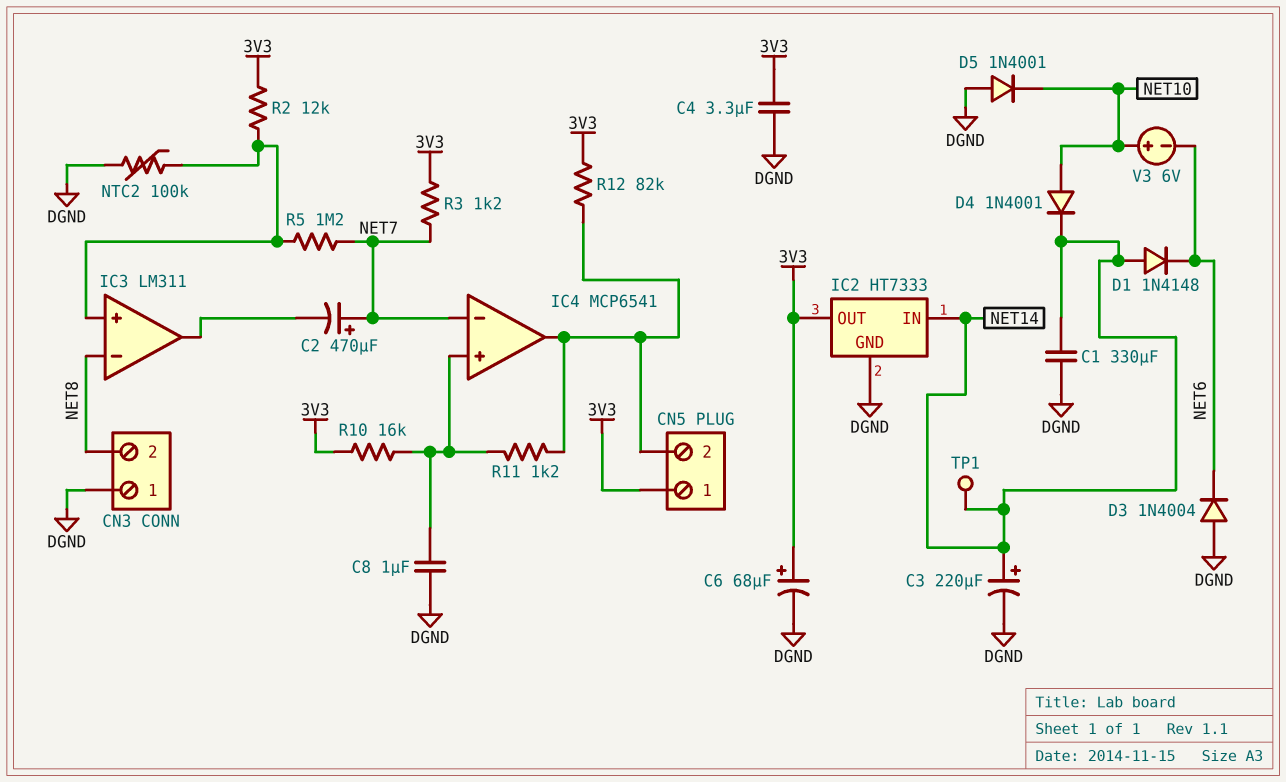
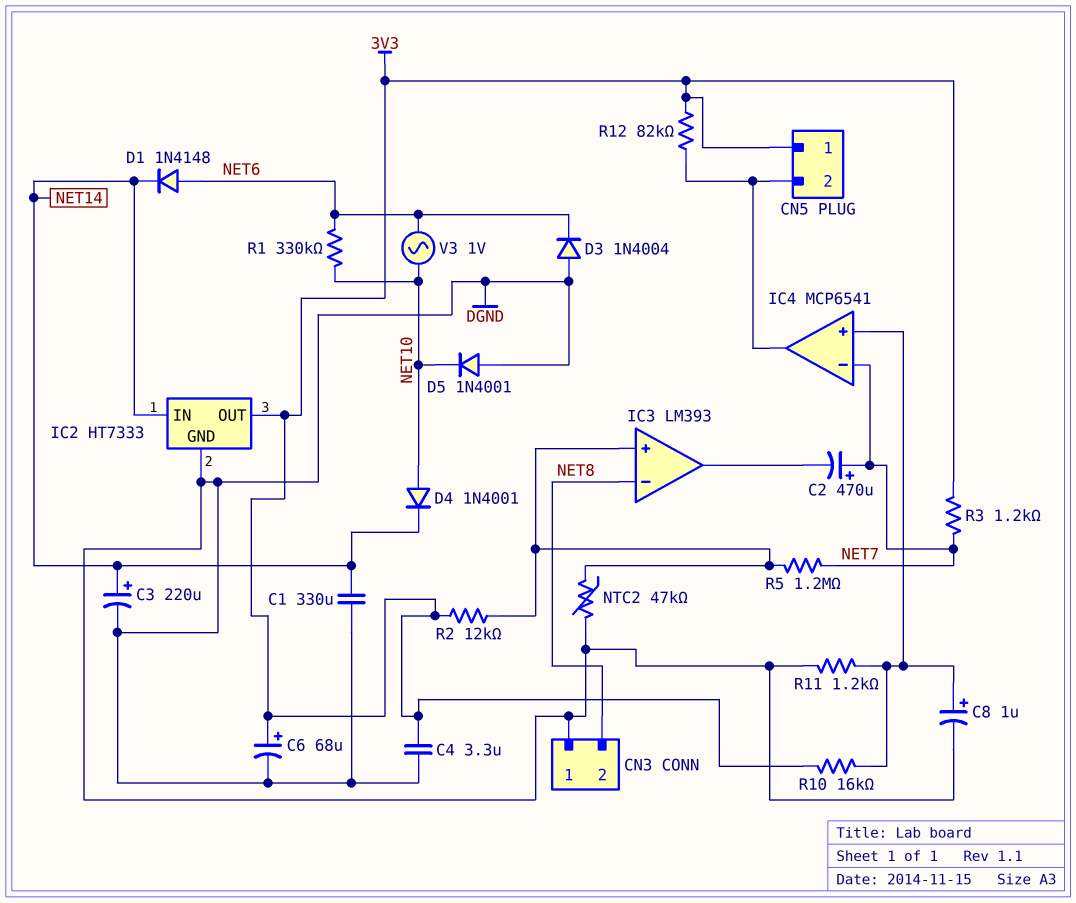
C8: 1uF (DGND, IC4/in+) -> 1uF (plus IC4/in+, minus DGND)
D1: diode 1N4148 (A NET14, K NET6) -> diode 1N4148 (A NET6, K NET14)
IC3: LM311 -> LM393
NTC2: 100k (DGND, IC3/in+) -> 47k (DGND, IC3/in+)
R1: none -> 330k (NET6, NET10)
R11: 1.2k (CN5/2, IC4/in+) -> 1.2k (DGND, IC4/in+)
TP1: test point (NET14) -> none
V3: 6V (plus NET10, minus NET6) -> AC 1V (NET6, NET10)

